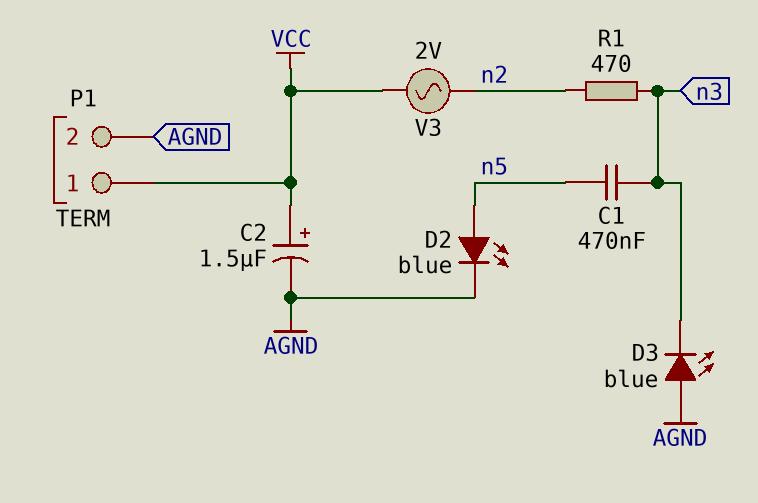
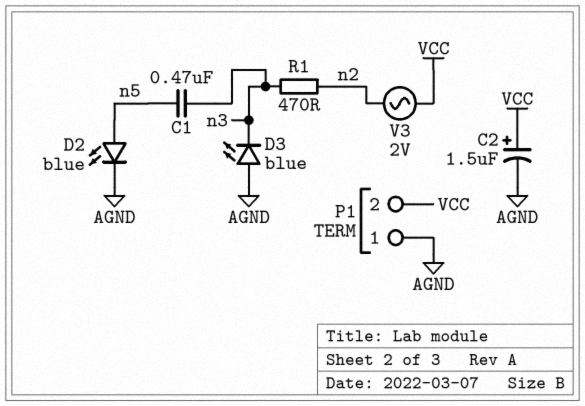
P1 pin 1: VCC -> AGND
P1 pin 2: AGND -> VCC

